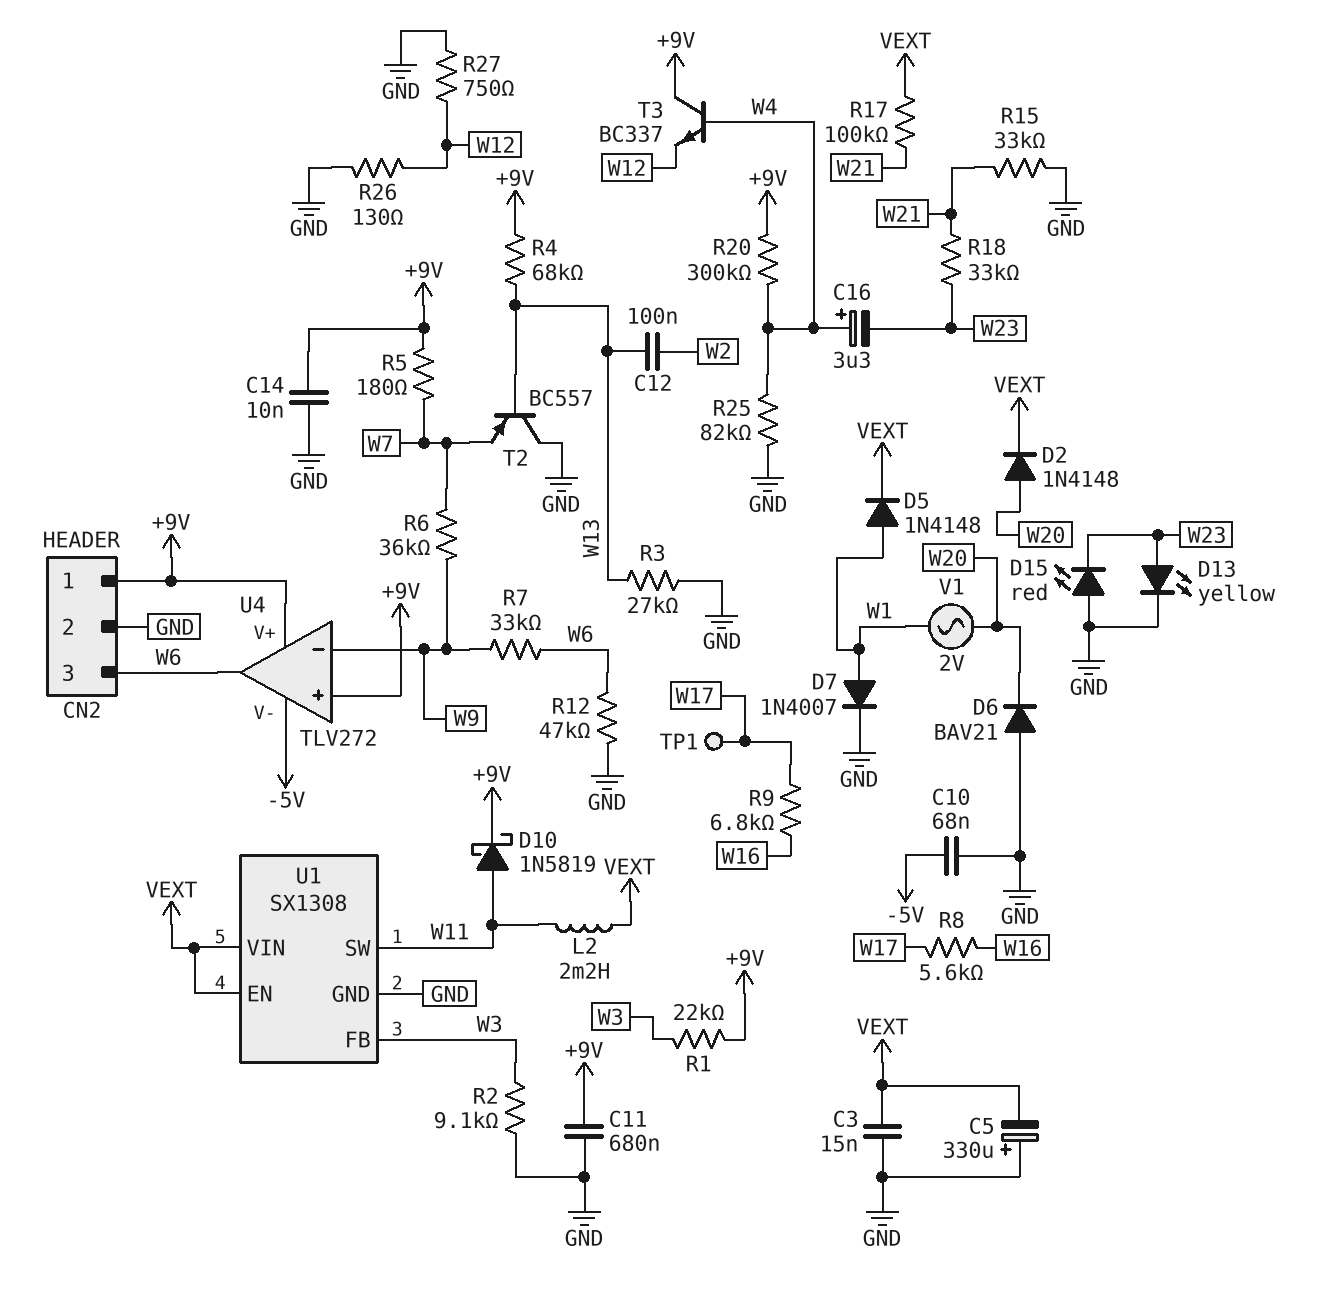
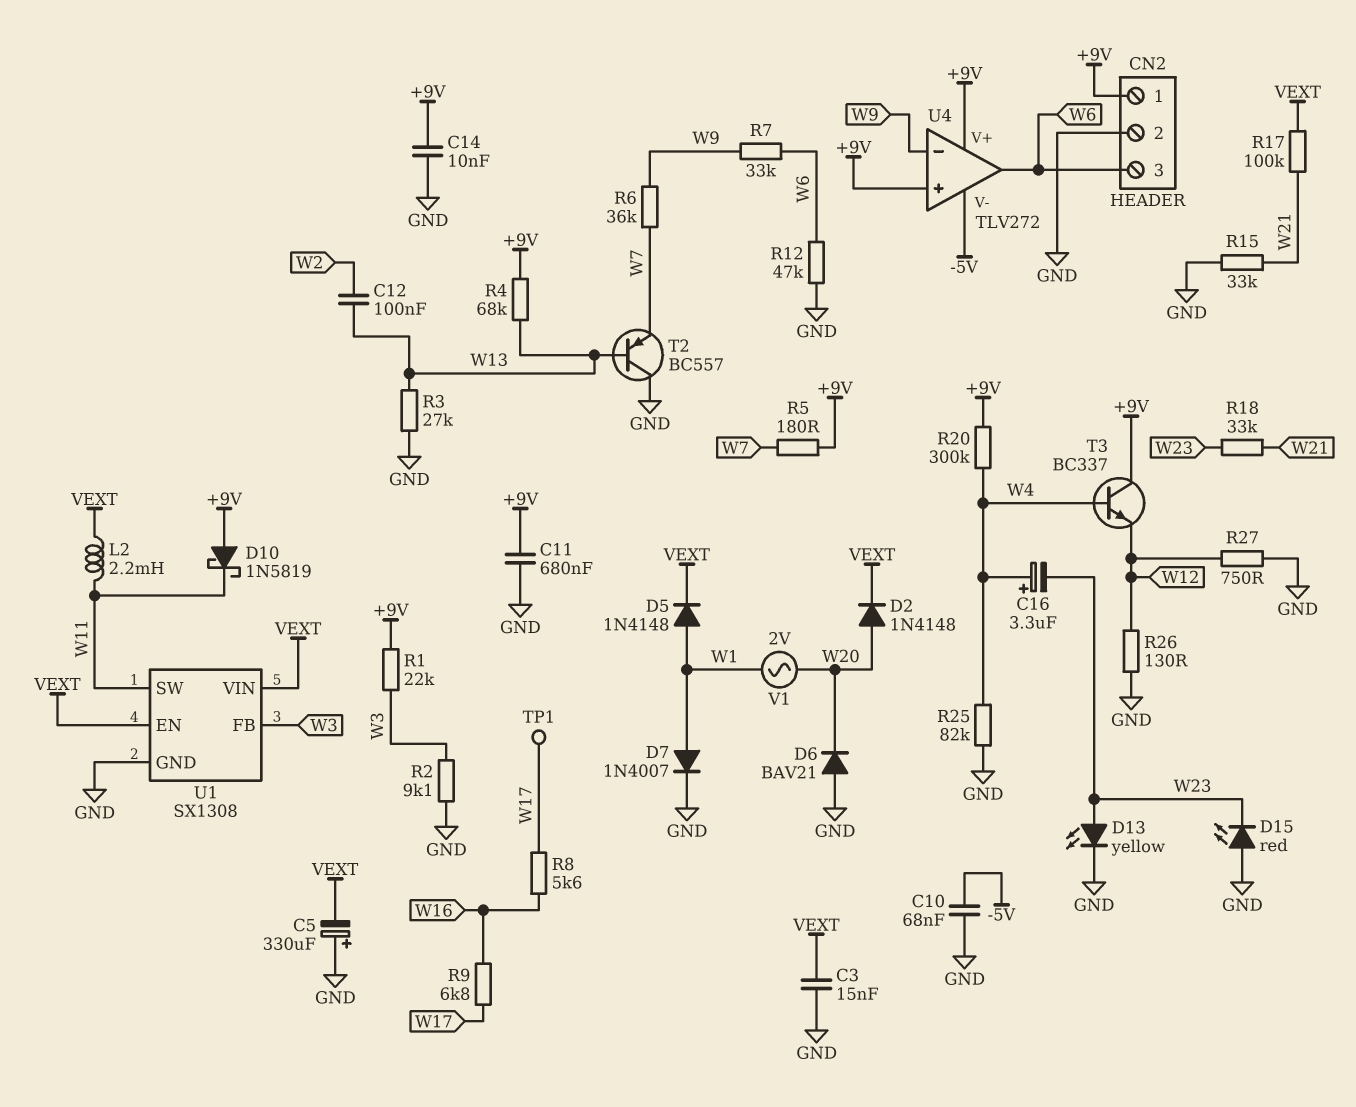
D10: schottky 1N5819 (A W11, K +9V) -> schottky 1N5819 (A +9V, K W11)

